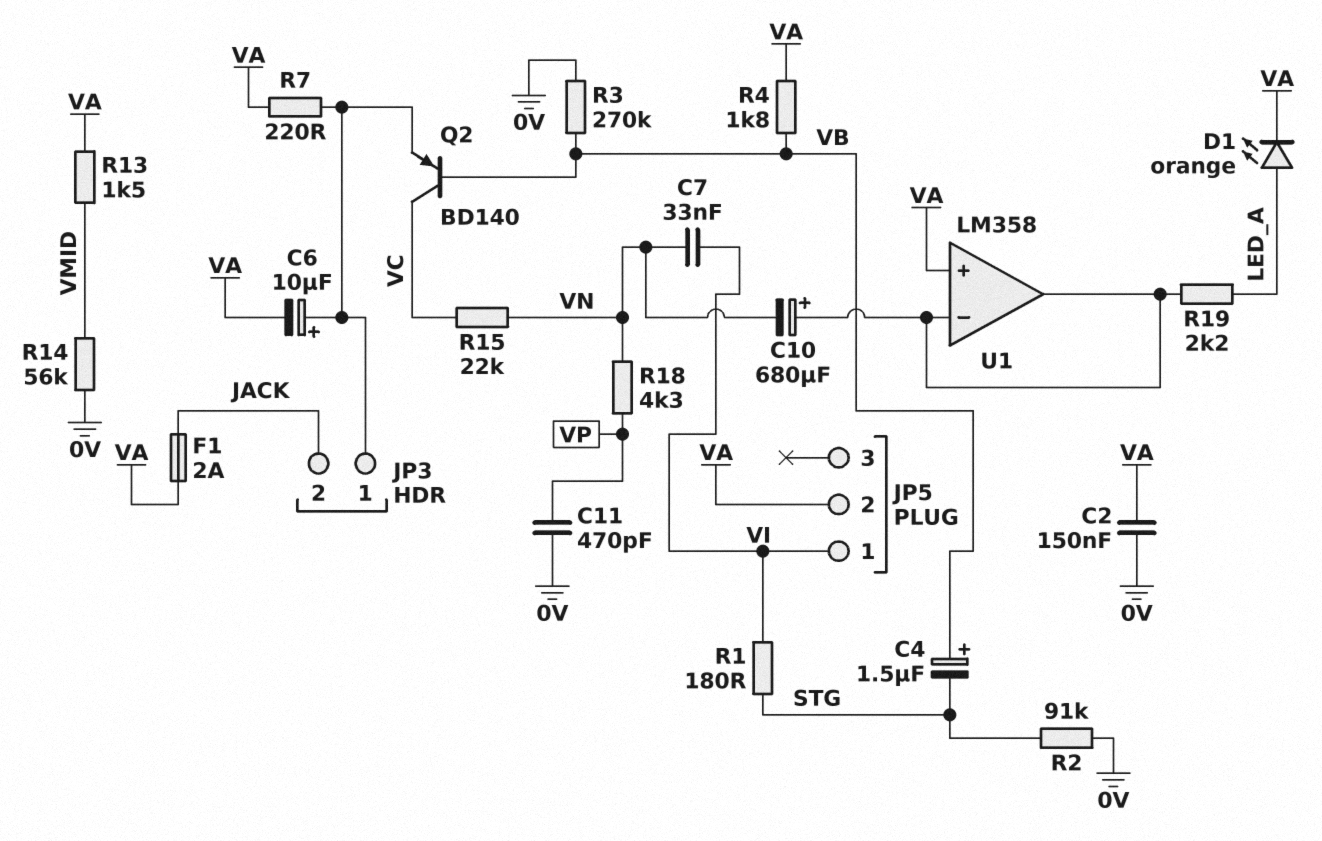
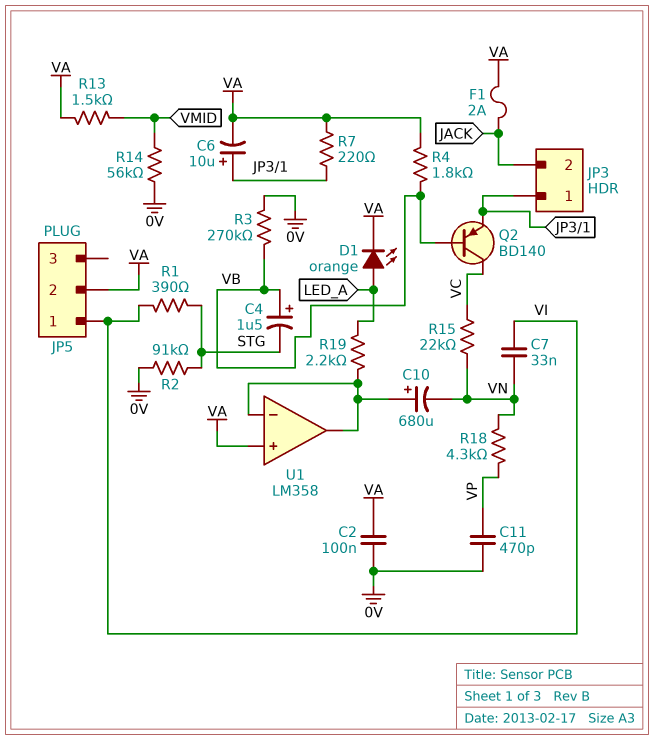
C2: 150nF (0V, VA) -> 100nF (0V, VA)
R1: 180 (STG, VI) -> 390 (STG, VI)

